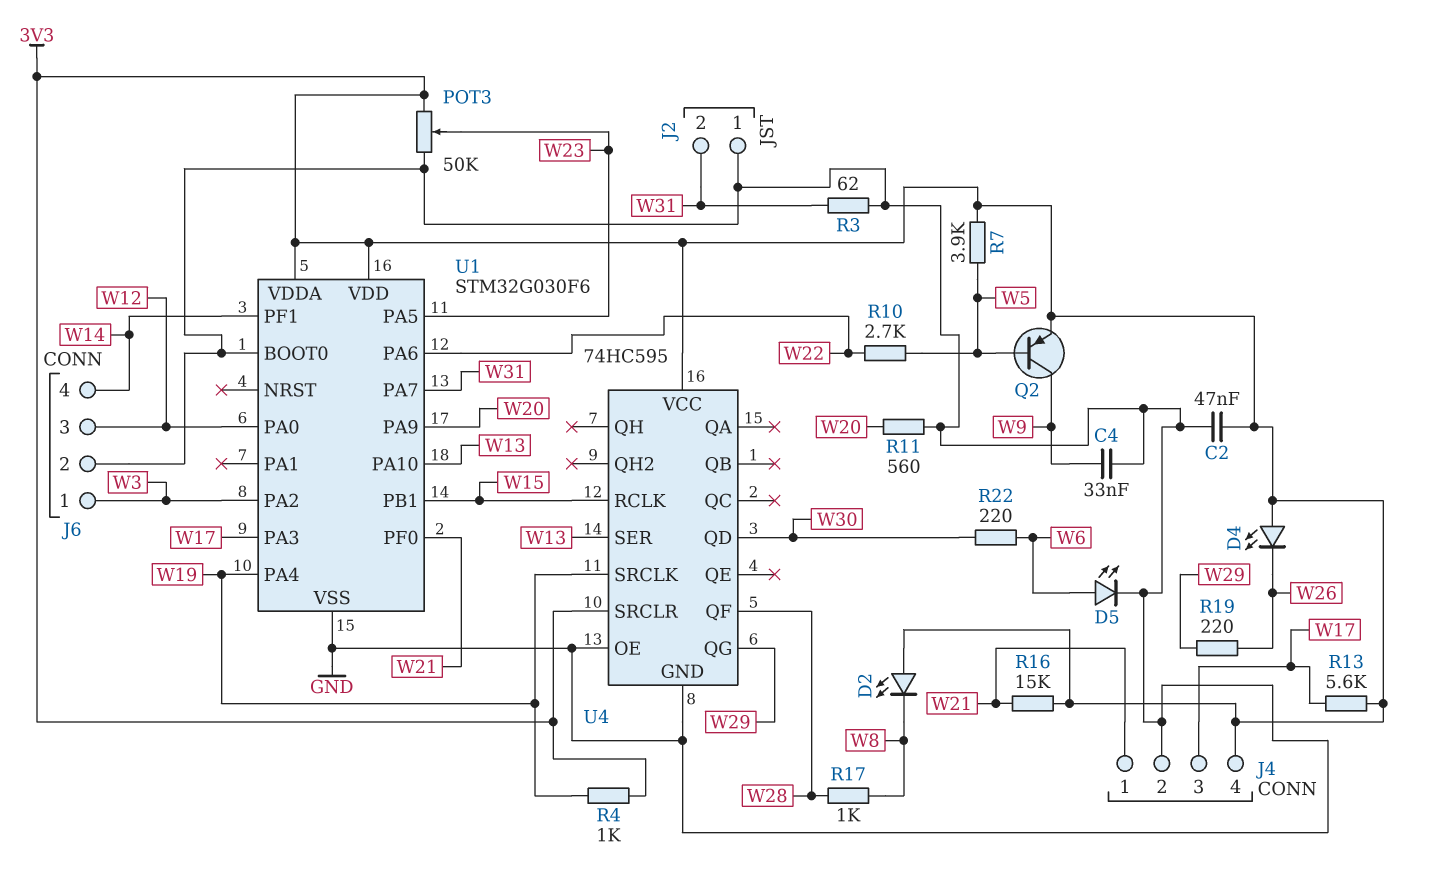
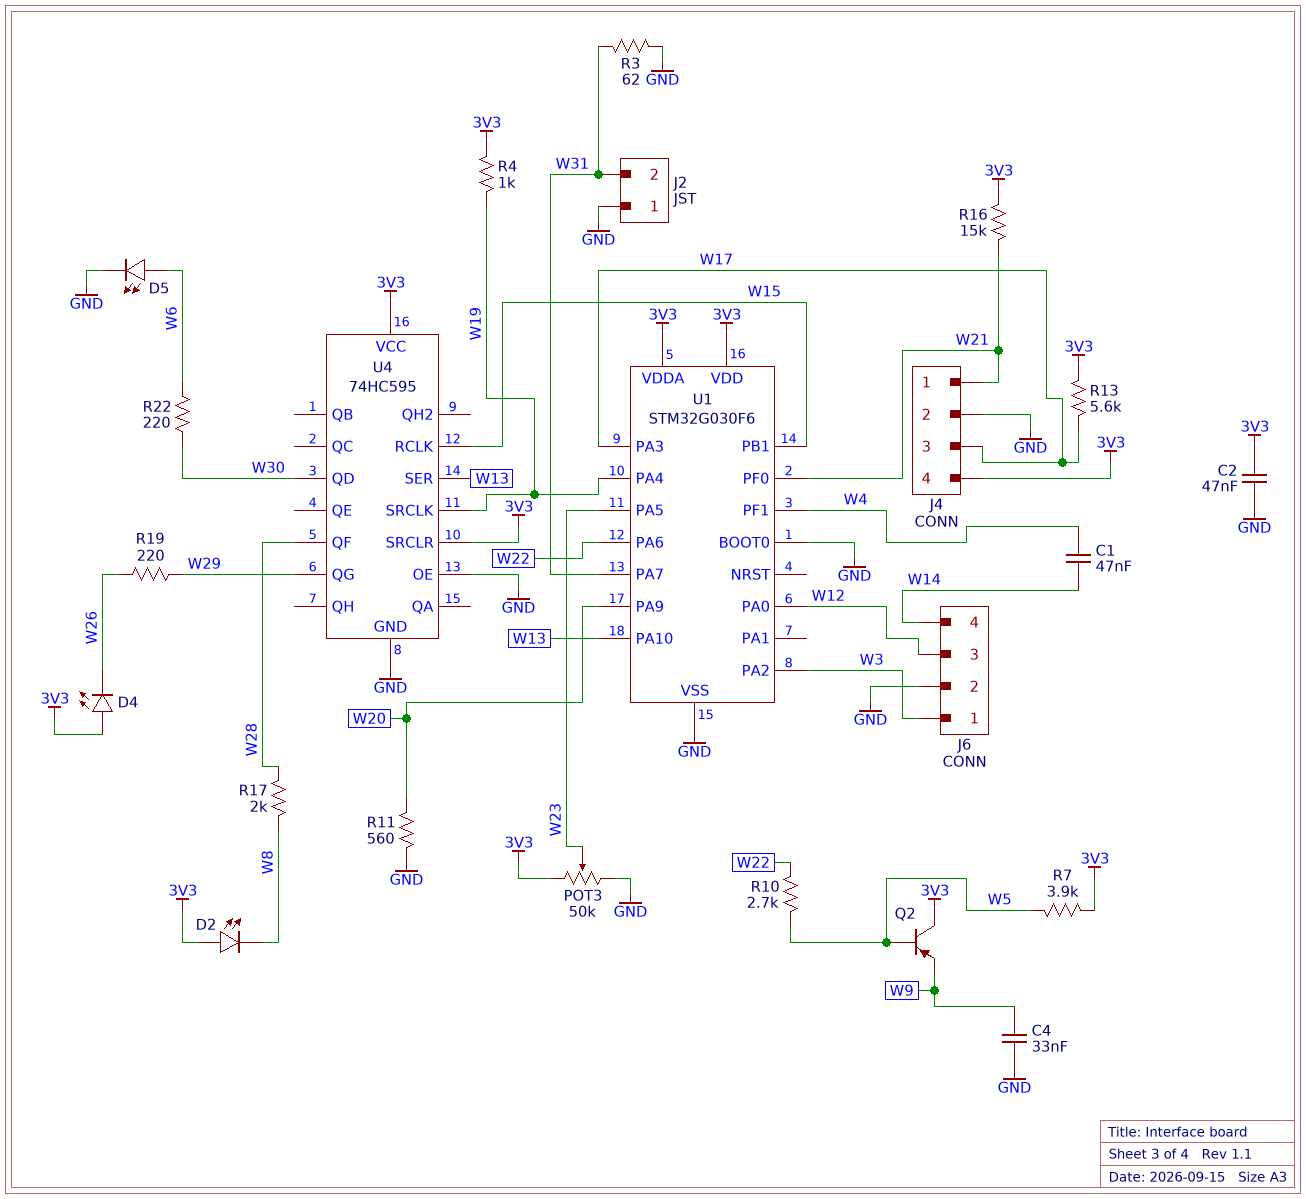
C1: none -> 47nF (W4, W14)
Q2: PNP (B W5, C W9, E 3V3) -> PNP (B W5, C 3V3, E W9)
R17: 1k (W8, W28) -> 2k (W8, W28)
U1 pin PF1: W14 -> W4

